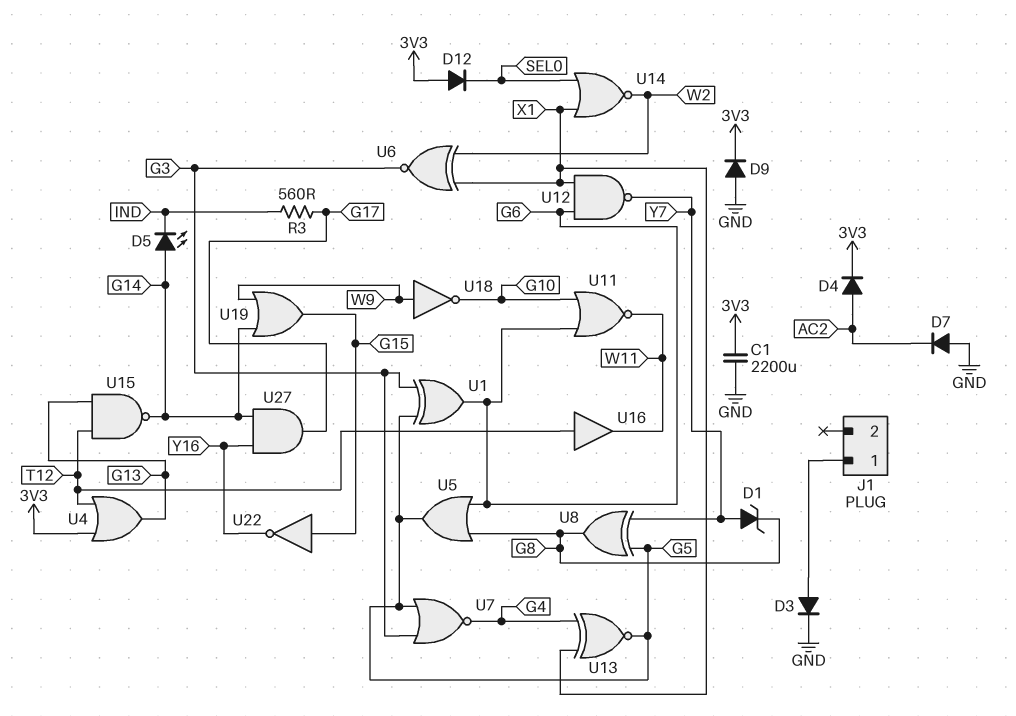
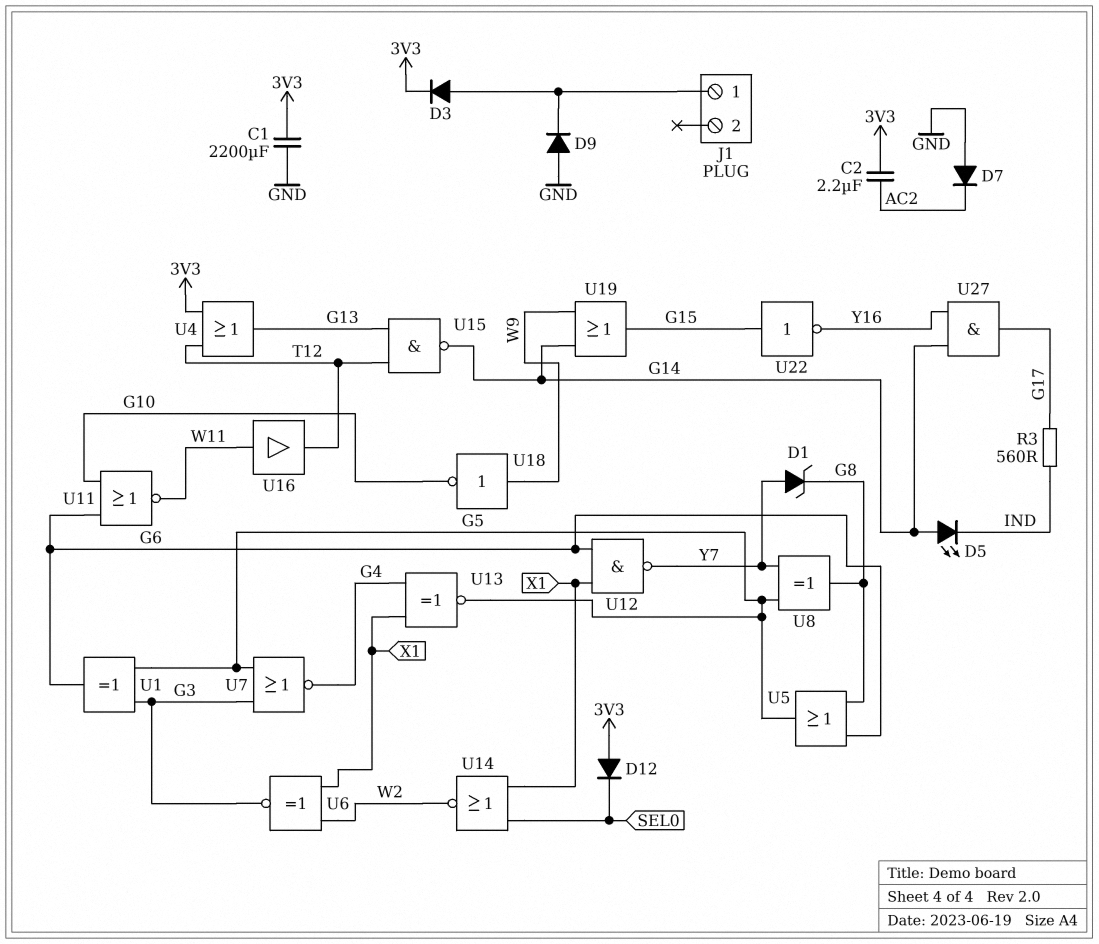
C2: none -> 2.2uF (3V3, AC2)
D3: diode (A J1/1, K GND) -> diode (A J1/1, K 3V3)
D4: diode (A AC2, K 3V3) -> none
D9: diode (A GND, K 3V3) -> diode (A GND, K J1/1)
U16: buffer (in T12, out W11) -> buffer (in W11, out T12)

